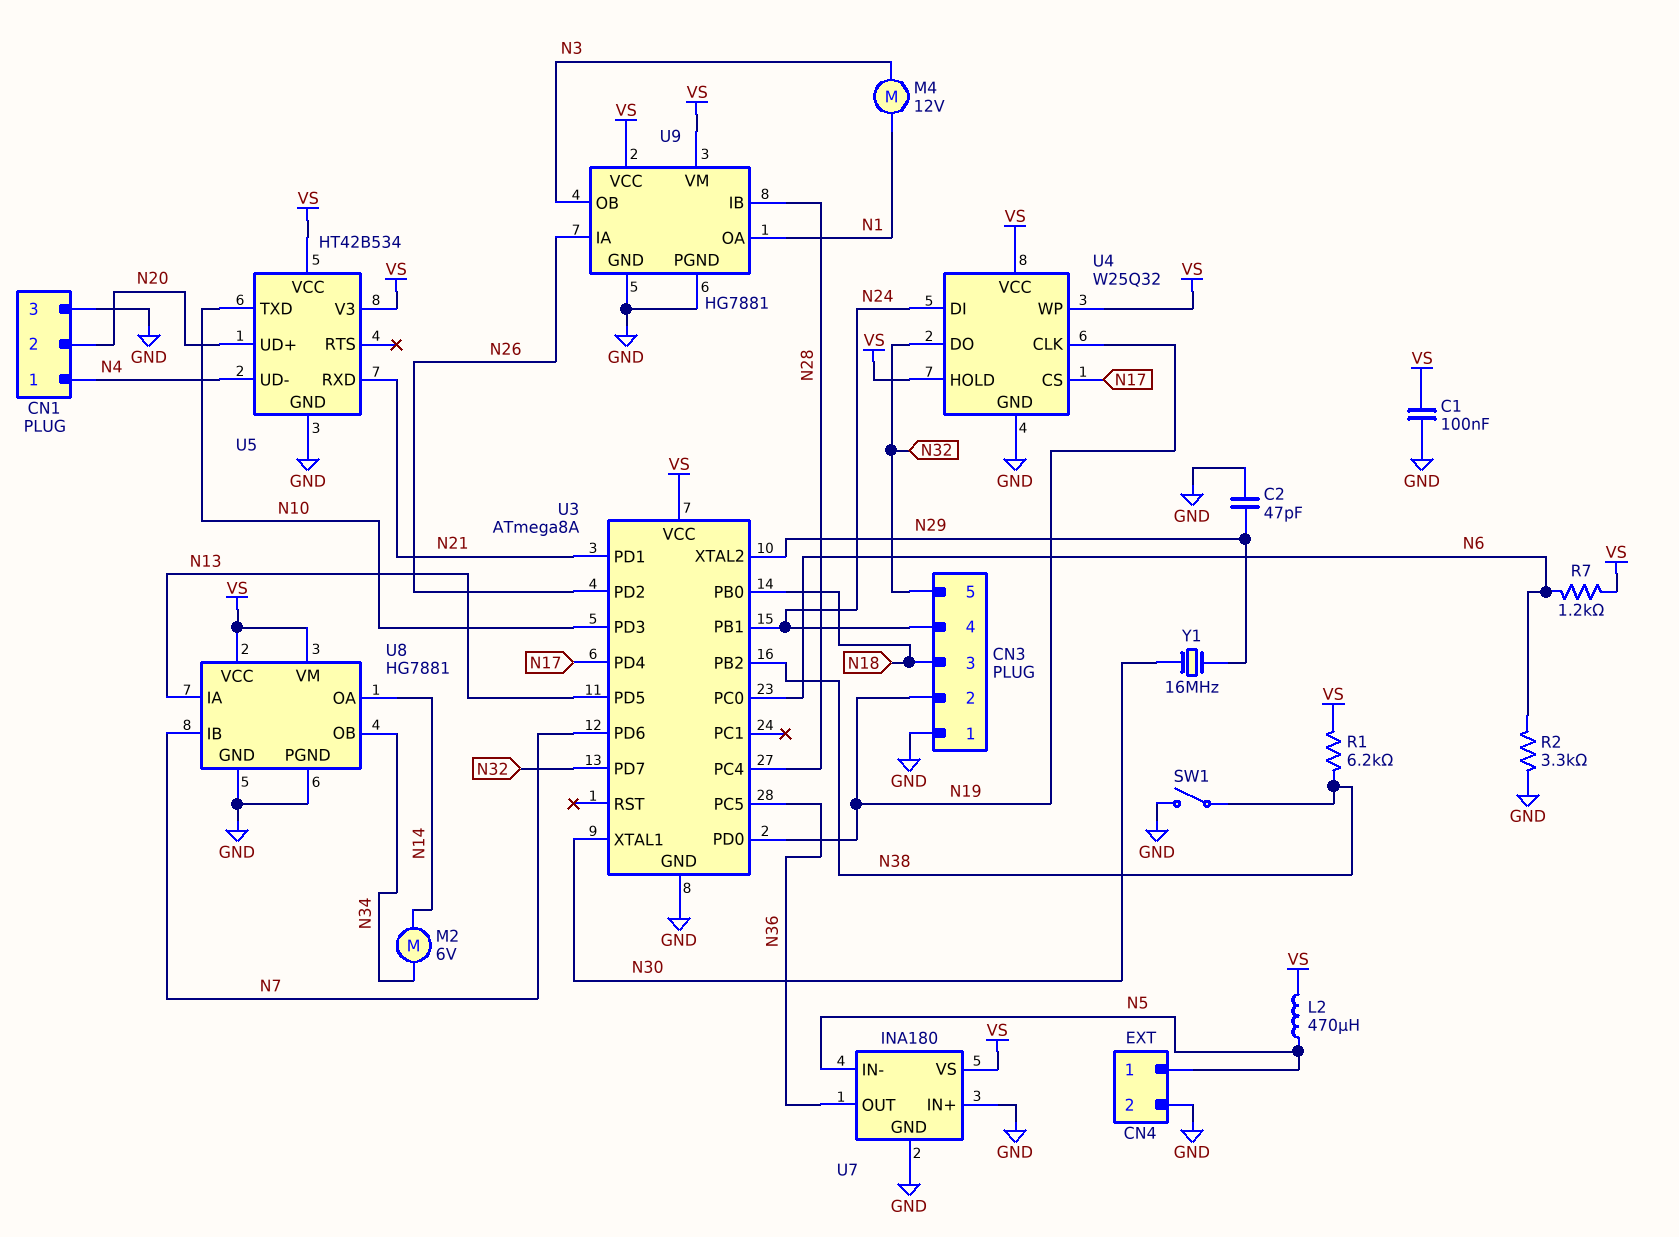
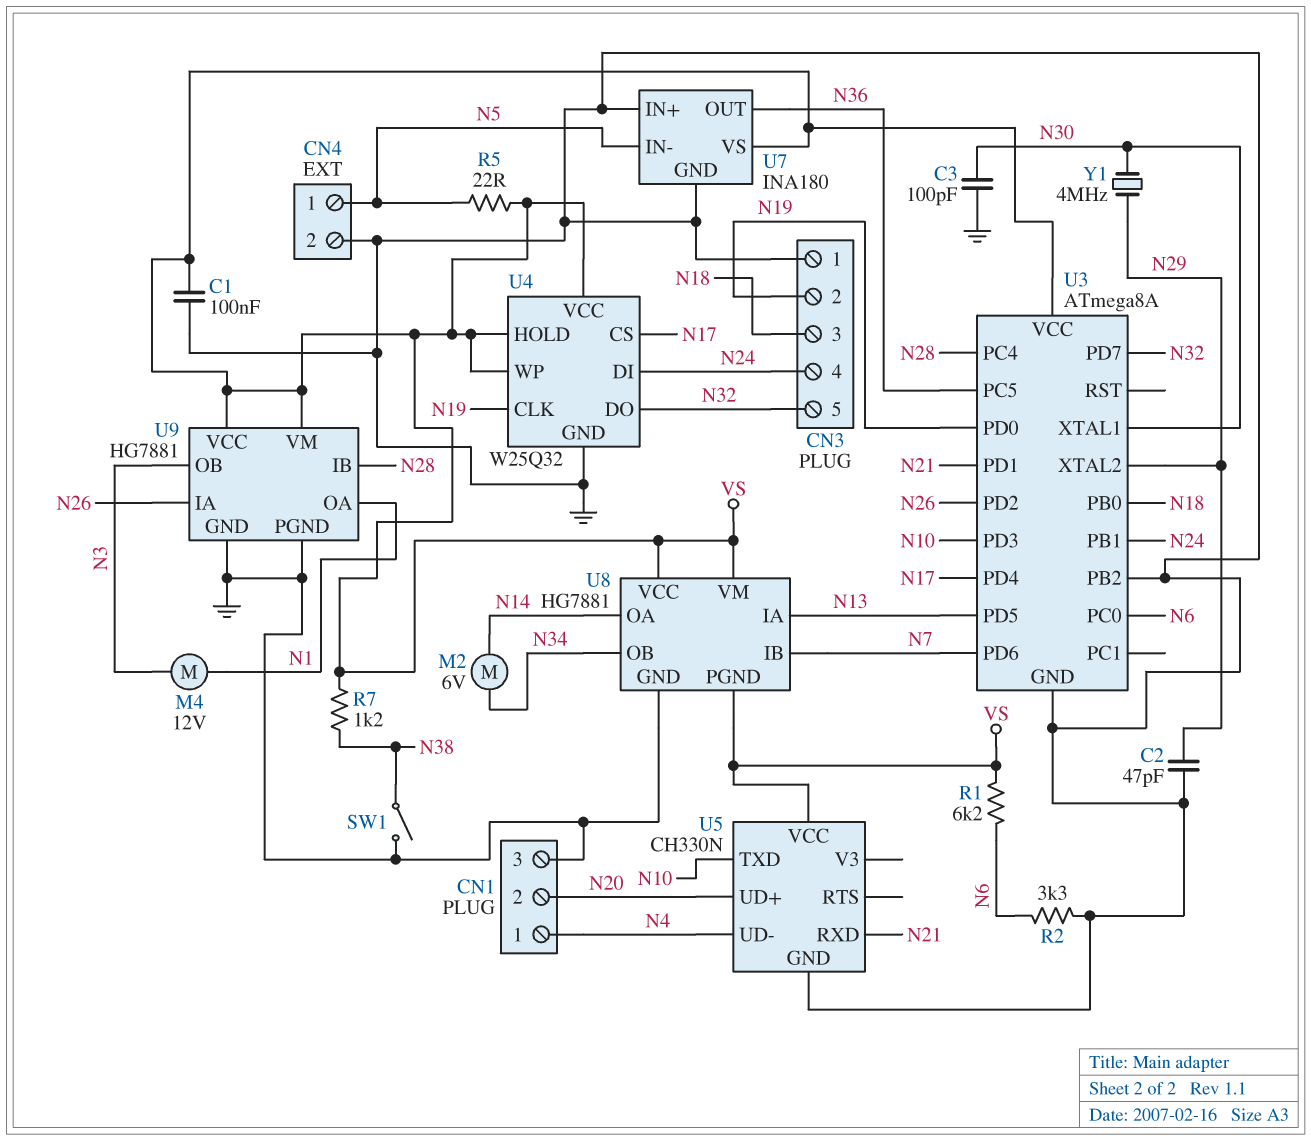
C3: none -> 100pF (GND, N30)
L2: 470uH (N5, VS) -> none
R1: 6.2k (N38, VS) -> 6.2k (N6, VS)
R5: none -> 22 (N5, VS)
R7: 1.2k (N6, VS) -> 1.2k (N38, VS)
U3 pin PB2: N38 -> GND
U5: HT42B534 -> CH330N
U5 pin V3: VS -> none
U8 pin PGND: GND -> VS
Y1: 16MHz (N29, N30) -> 4MHz (N29, N30)

